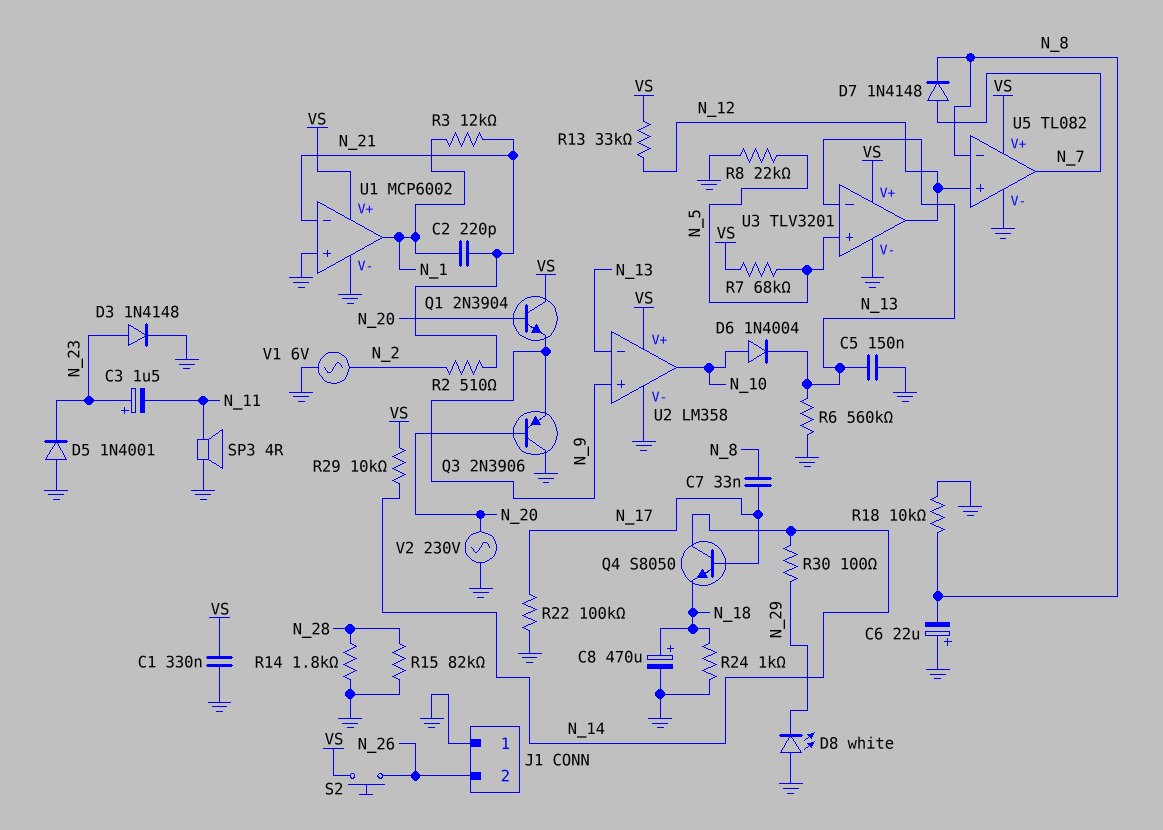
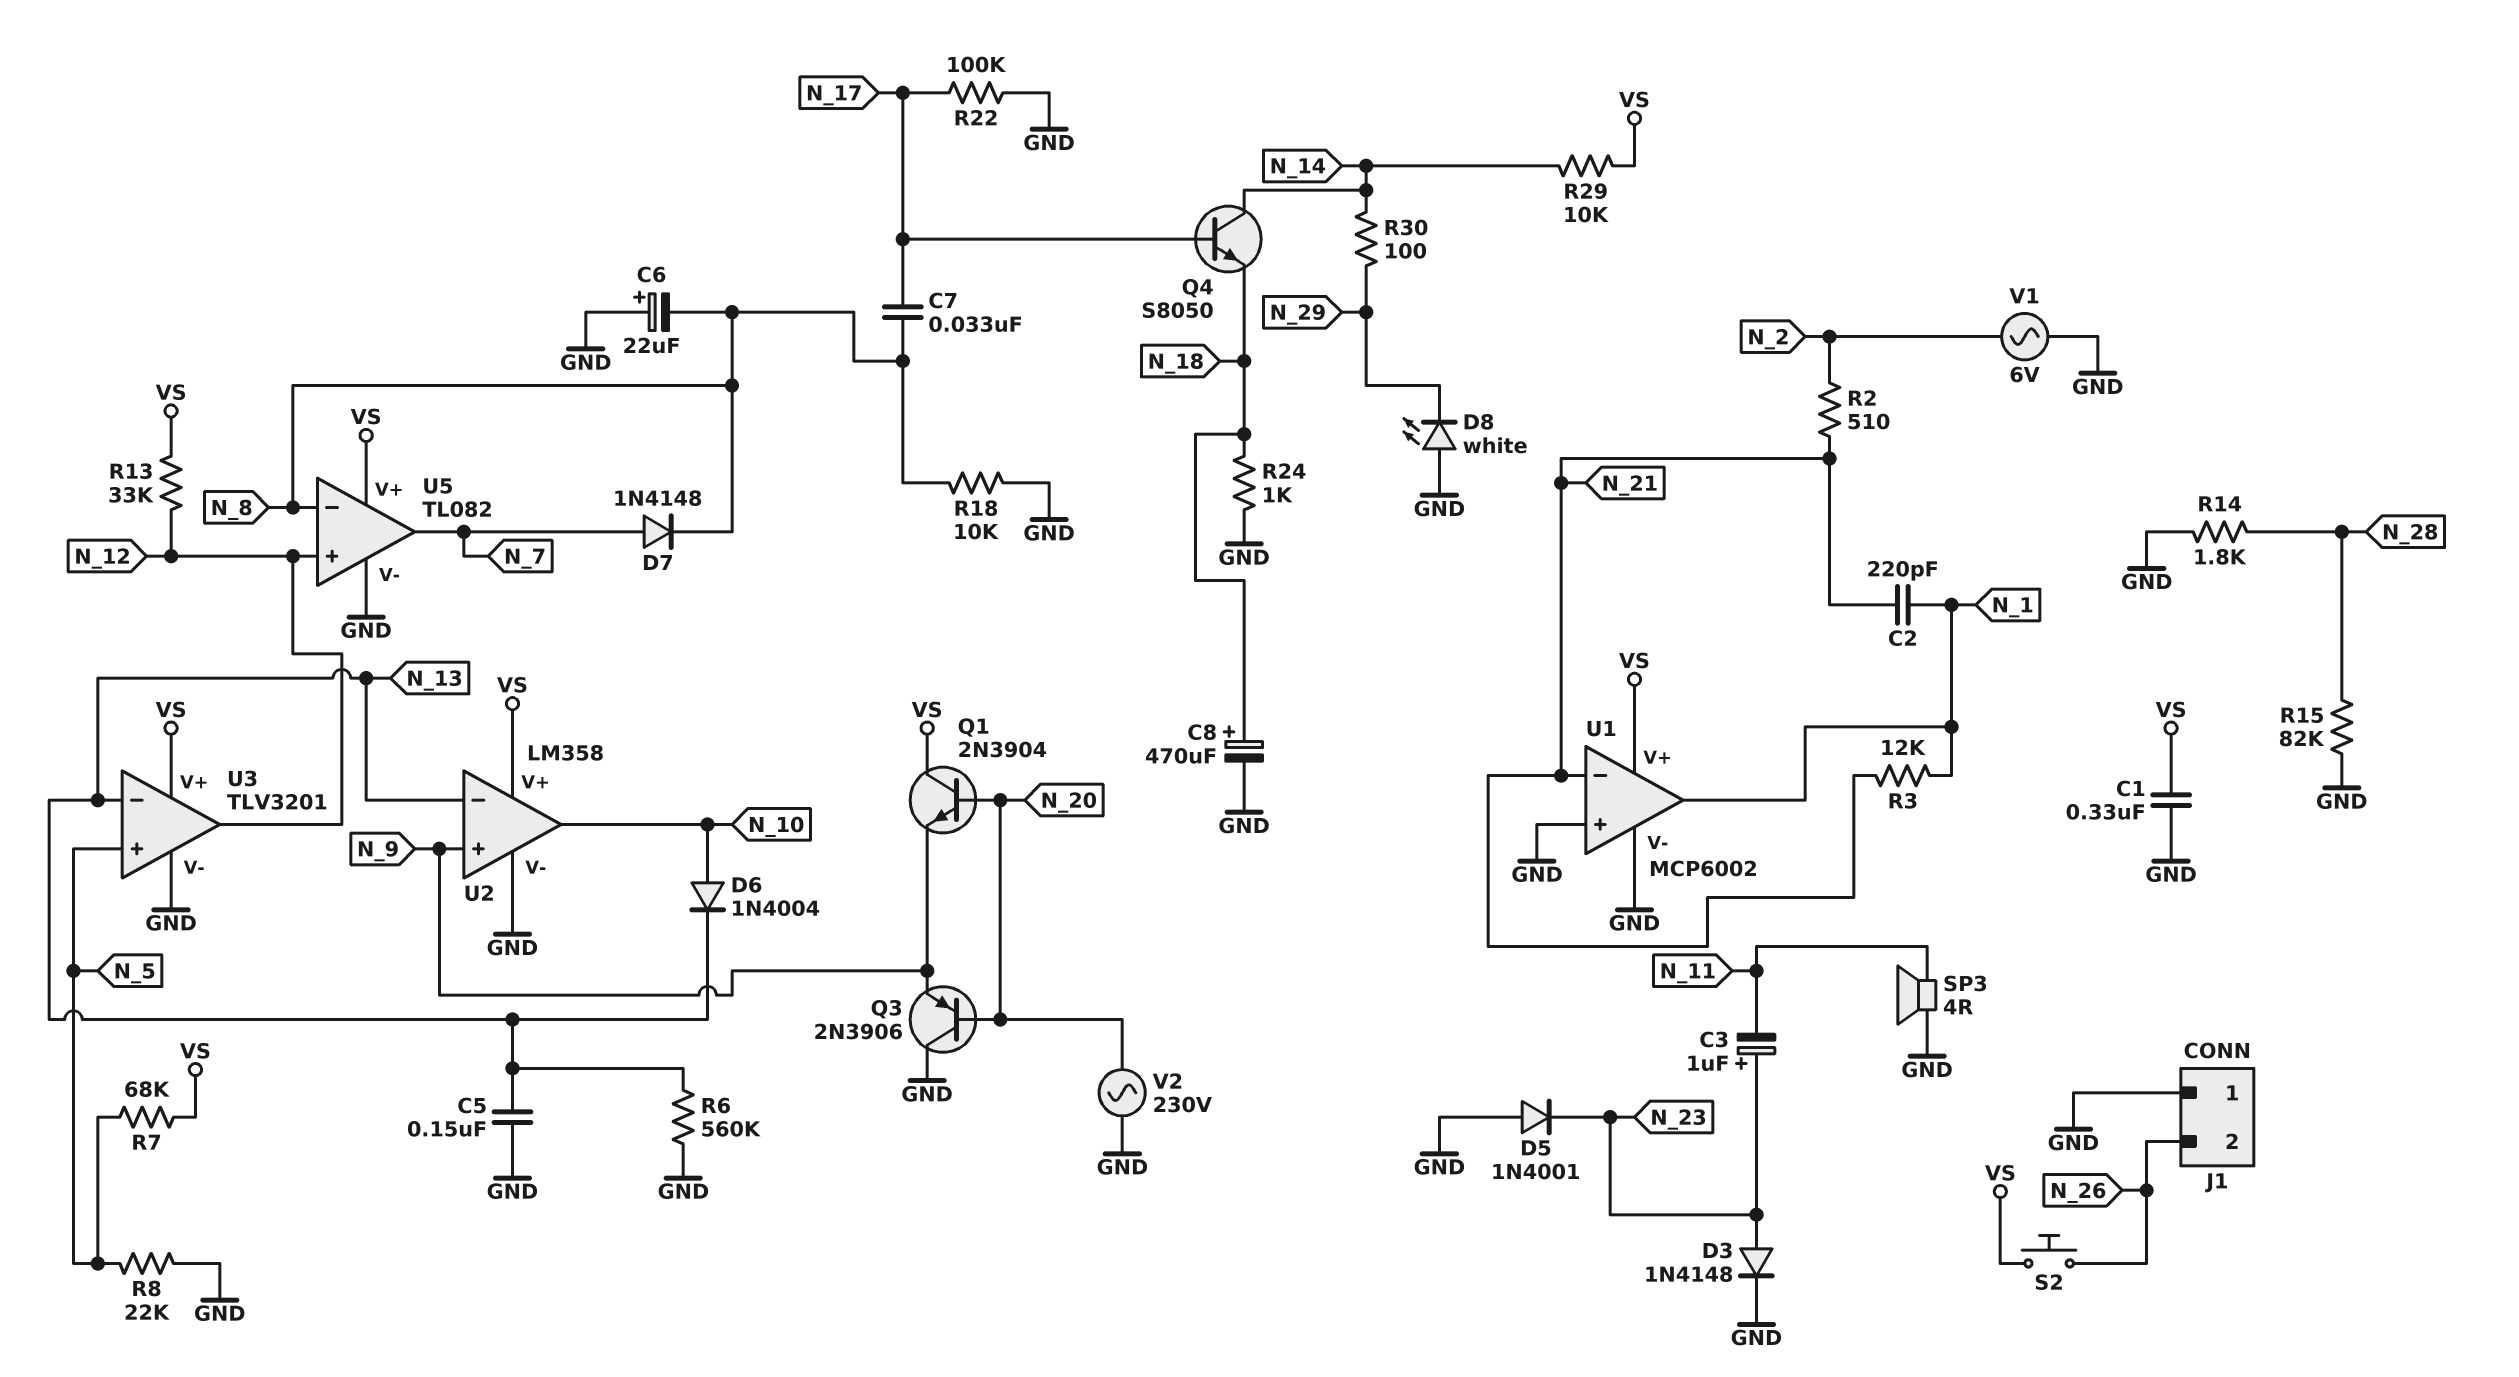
C3: 1.5uF (plus N_23, minus N_11) -> 1uF (plus N_23, minus N_11)

